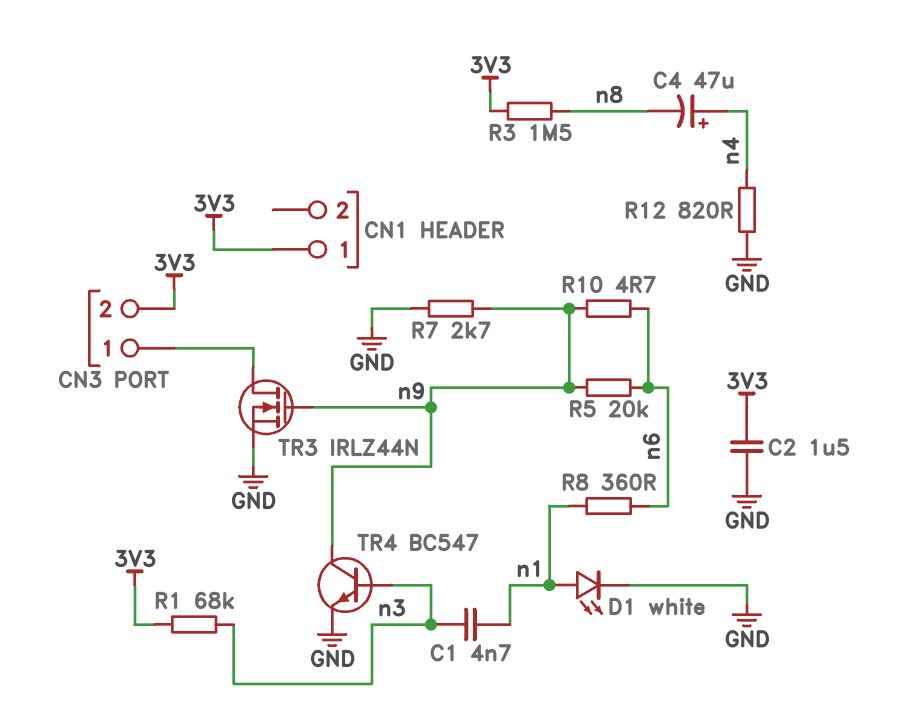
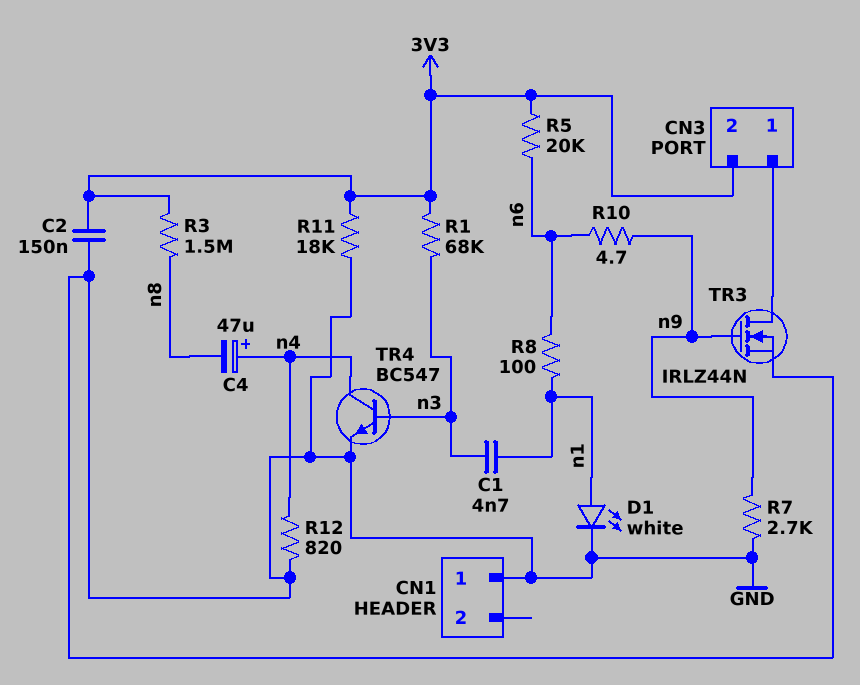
C2: 1.5uF (3V3, GND) -> 150nF (3V3, GND)
CN1 pin 1: 3V3 -> GND
R5: 20k (n6, n9) -> 20k (3V3, n6)
R8: 360 (n1, n6) -> 100 (n1, n6)
R11: none -> 18k (3V3, GND)
TR4: NPN BC547 (B n3, C n9, E GND) -> NPN BC547 (B n3, C n4, E GND)

